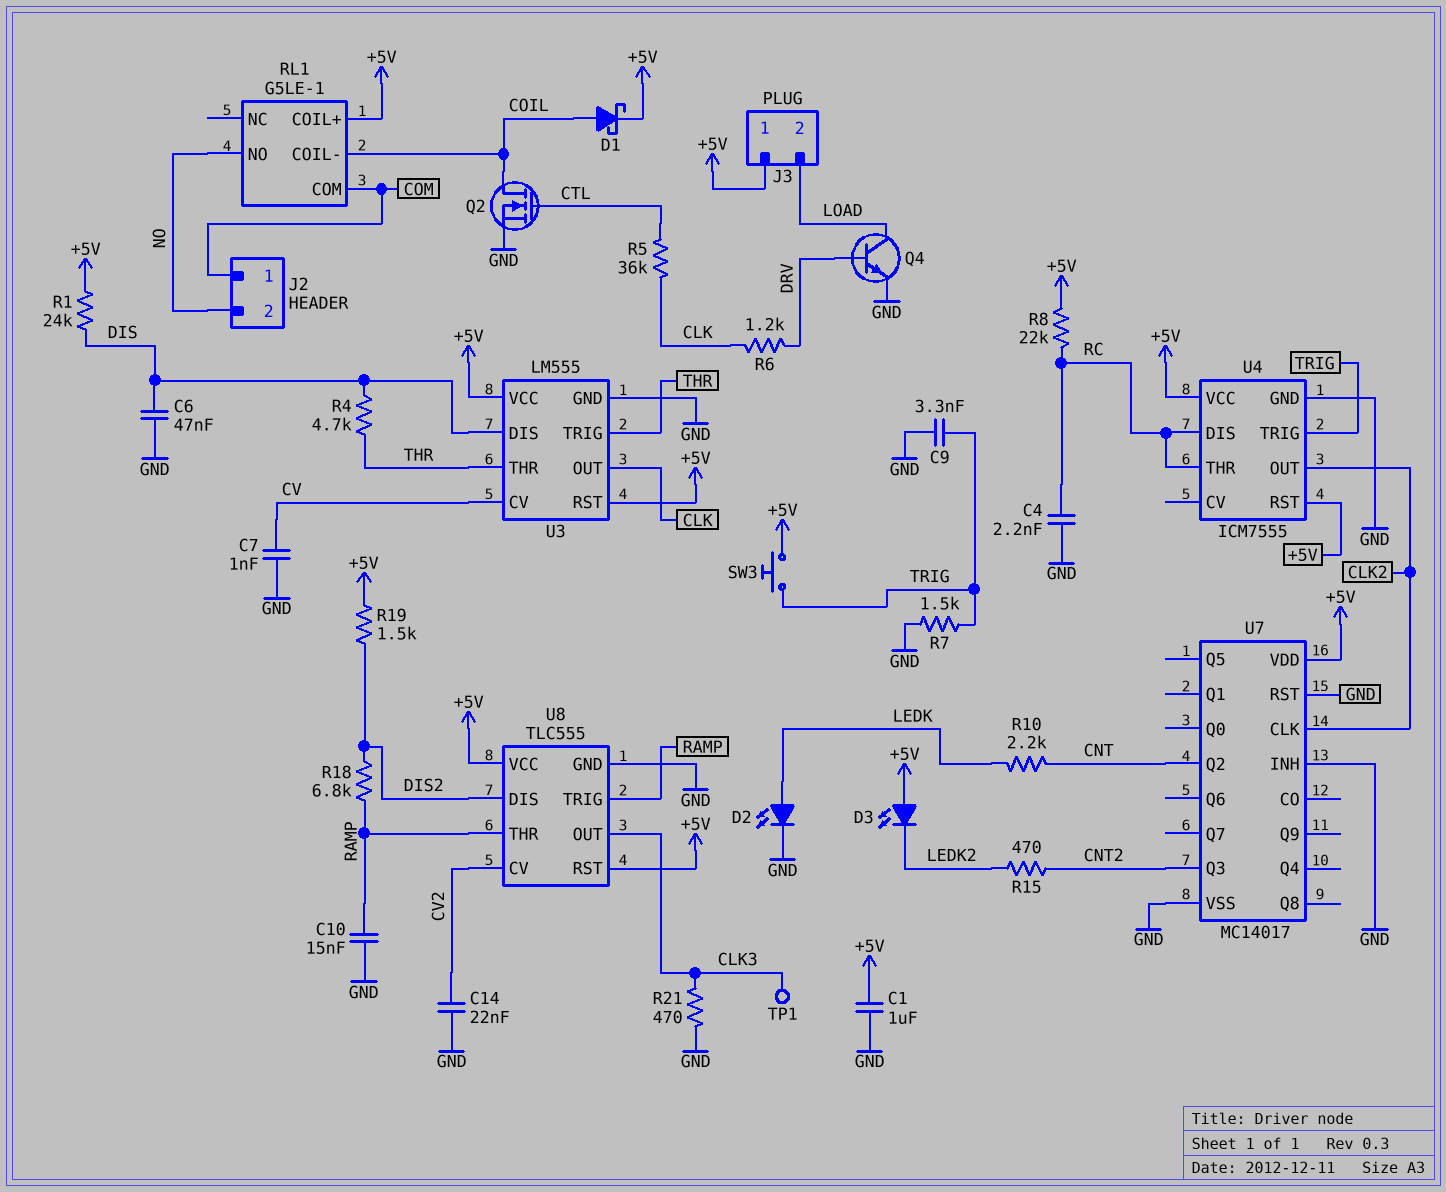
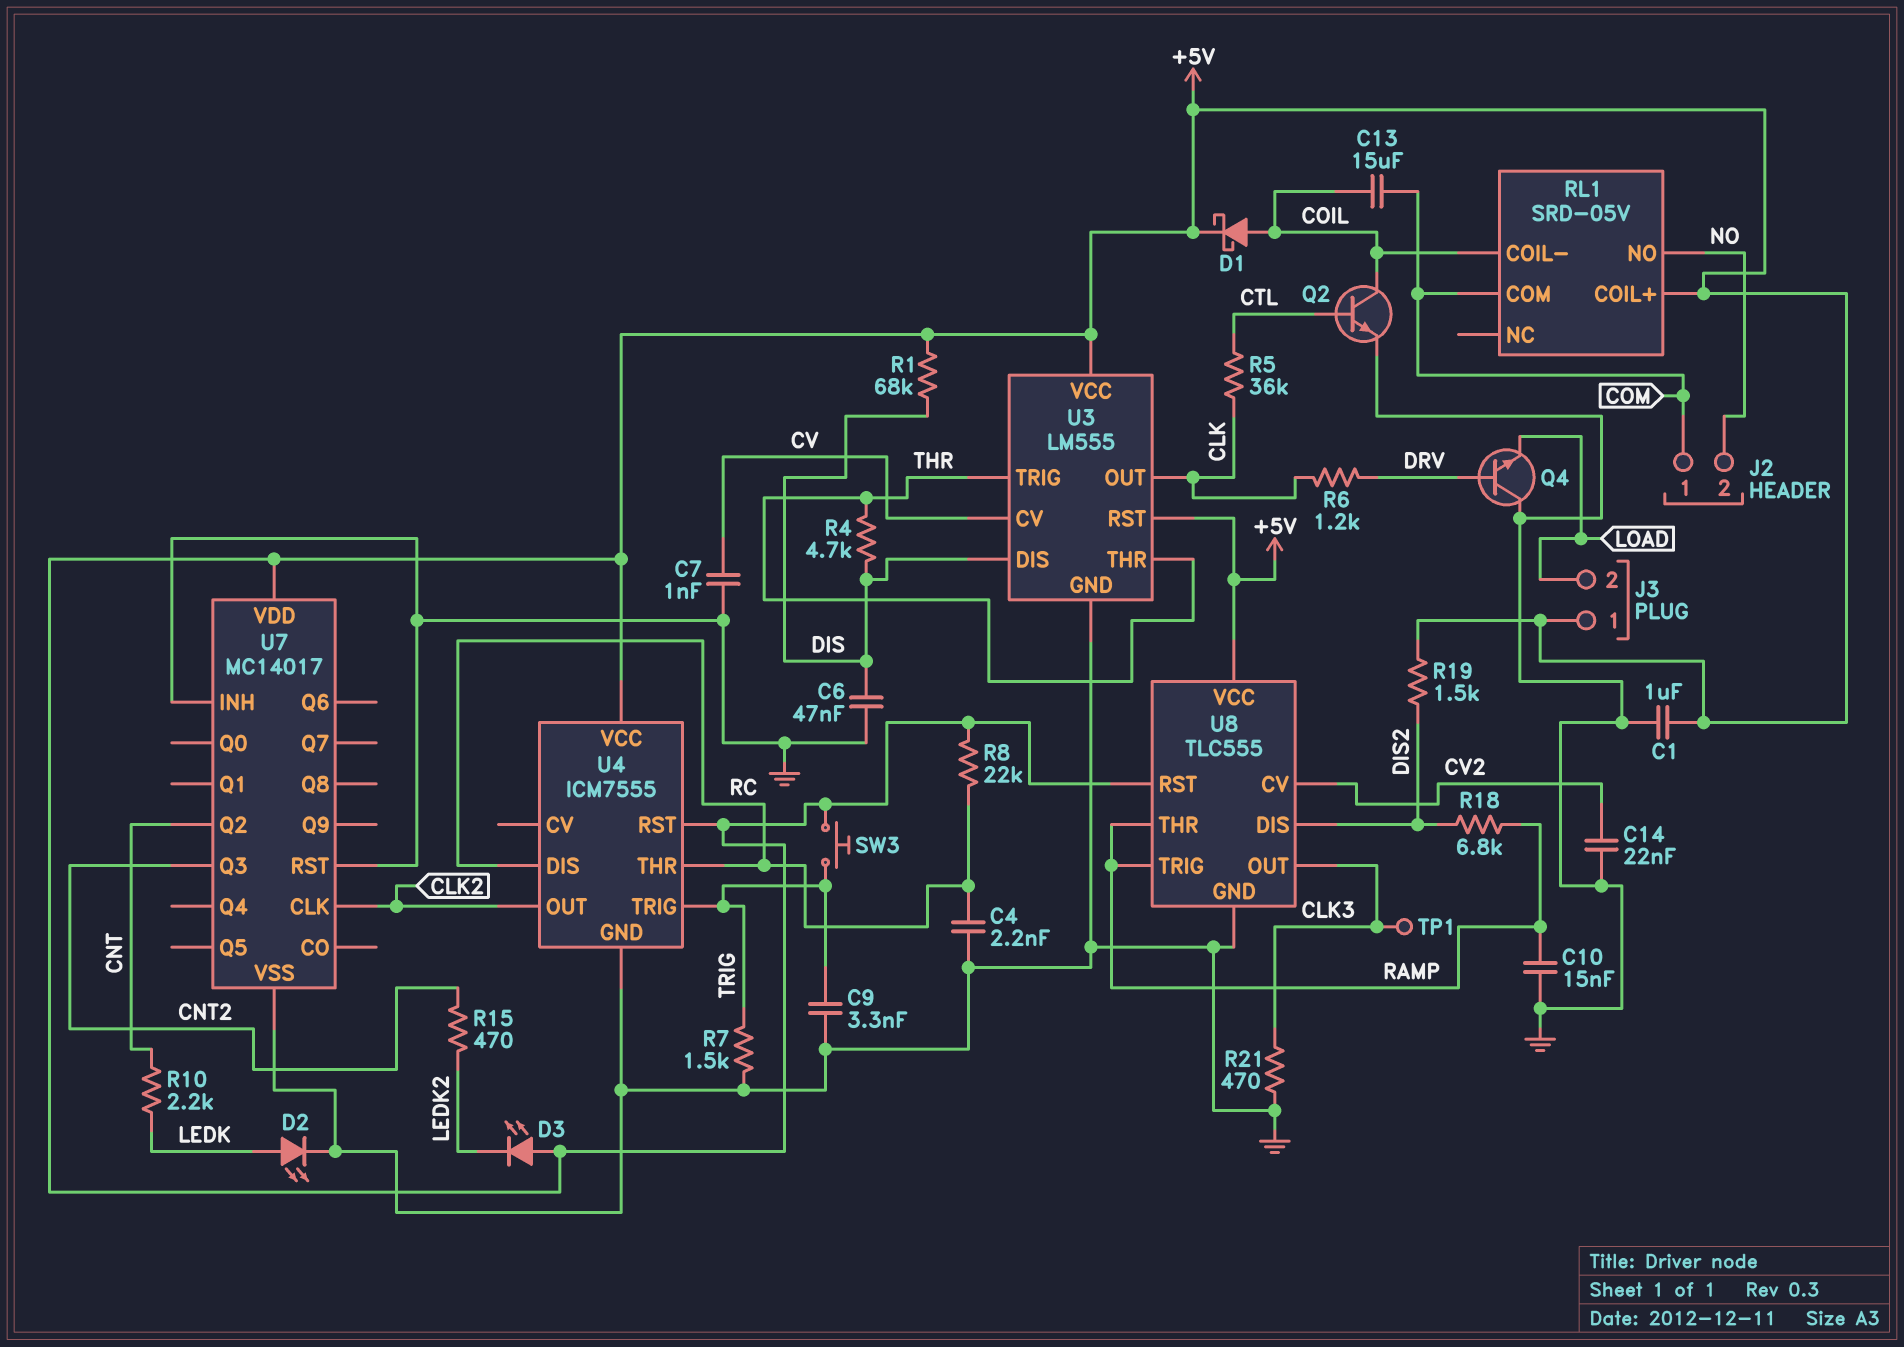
C13: none -> 15uF (COIL, COM)
Q2: NMOS (G CTL, D COIL, S GND) -> NPN (B CTL, C COIL, E GND)
Q4: NPN (B DRV, C LOAD, E GND) -> NPN (B DRV, C GND, E LOAD)
R1: 24k (+5V, DIS) -> 68k (+5V, DIS)
RL1: G5LE-1 -> SRD-05V

